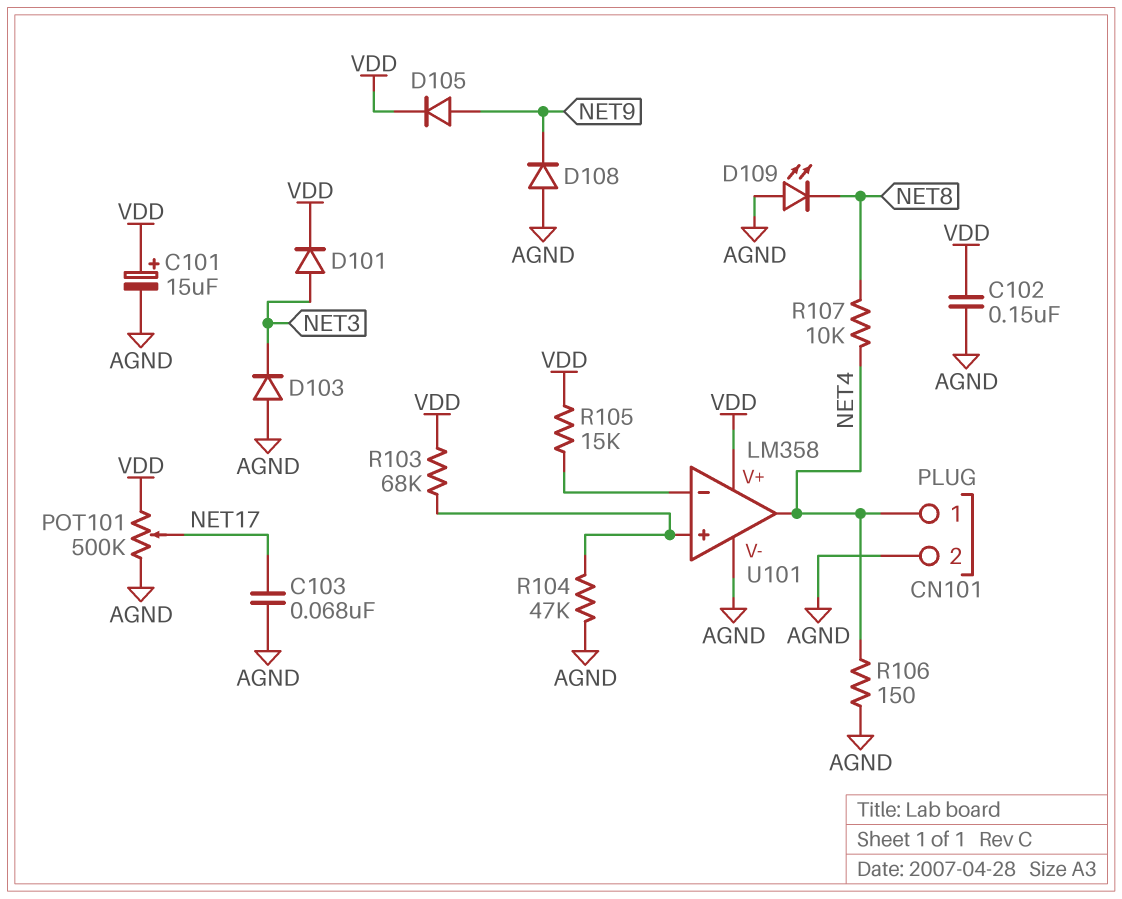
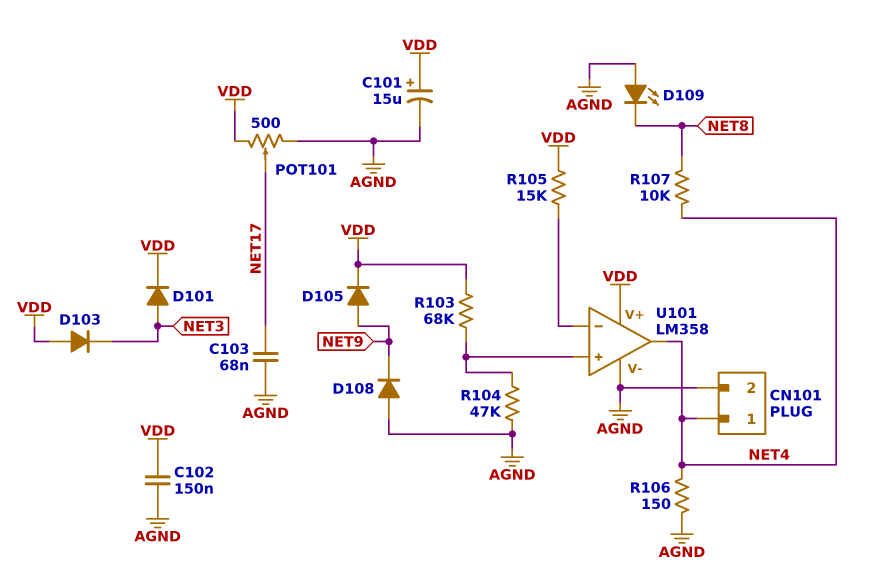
D103: diode (A AGND, K NET3) -> diode (A VDD, K NET3)
POT101: 500k (AGND, VDD, wiper NET17) -> 500 (AGND, VDD, wiper NET17)

